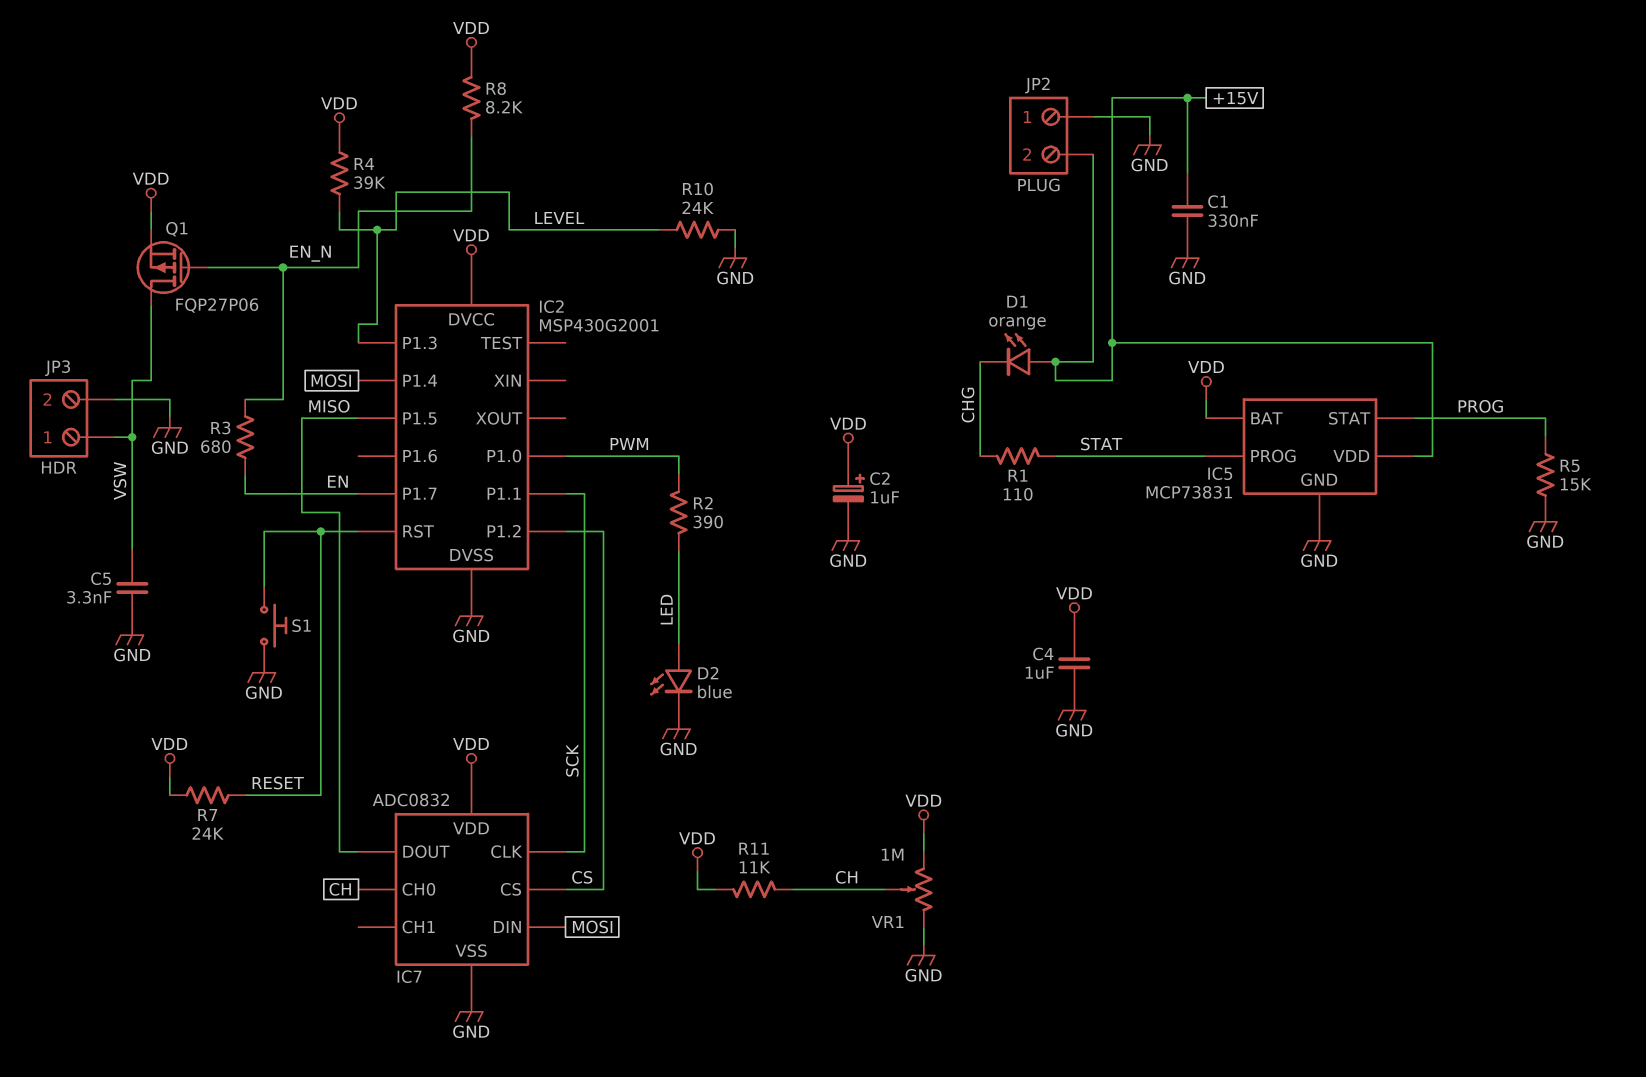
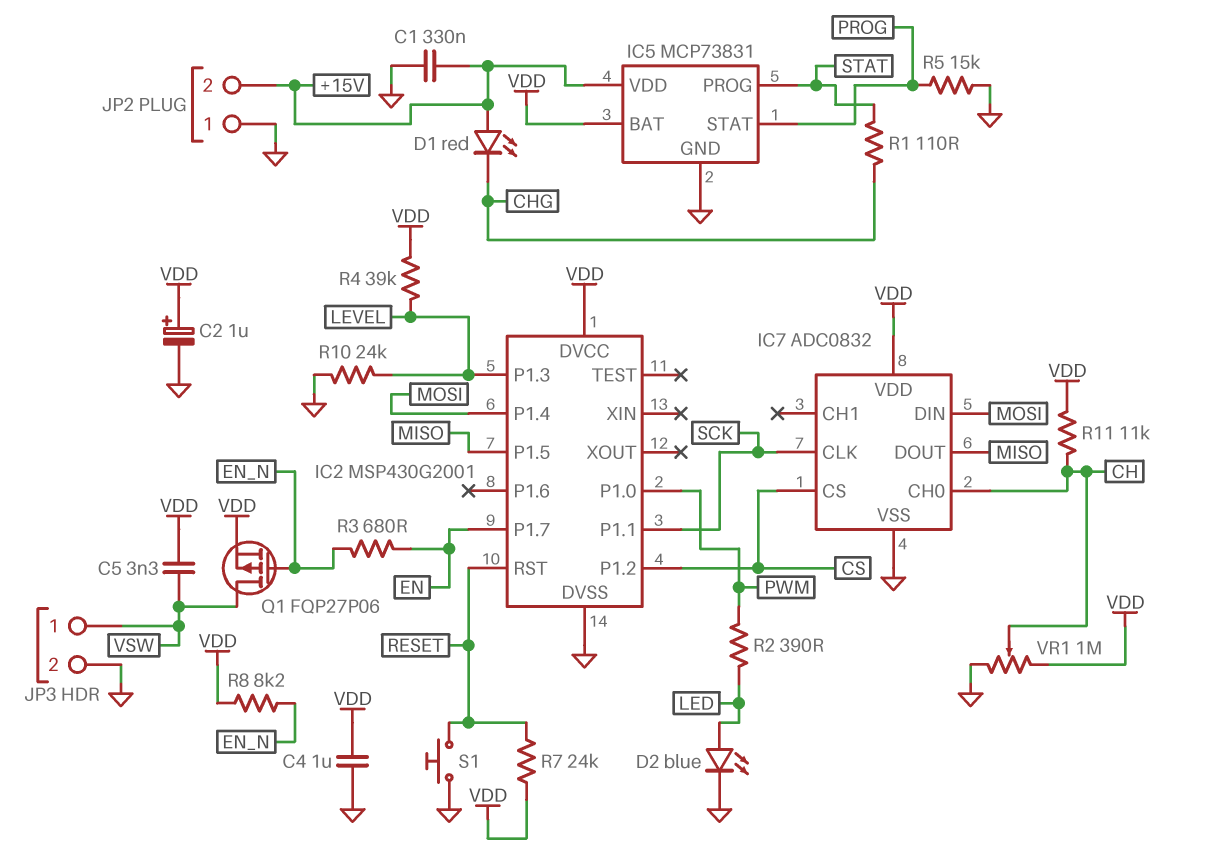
C5: 3.3nF (GND, VSW) -> 3.3nF (VDD, VSW)
D1: LED orange (A +15V, K CHG) -> LED red (A +15V, K CHG)

